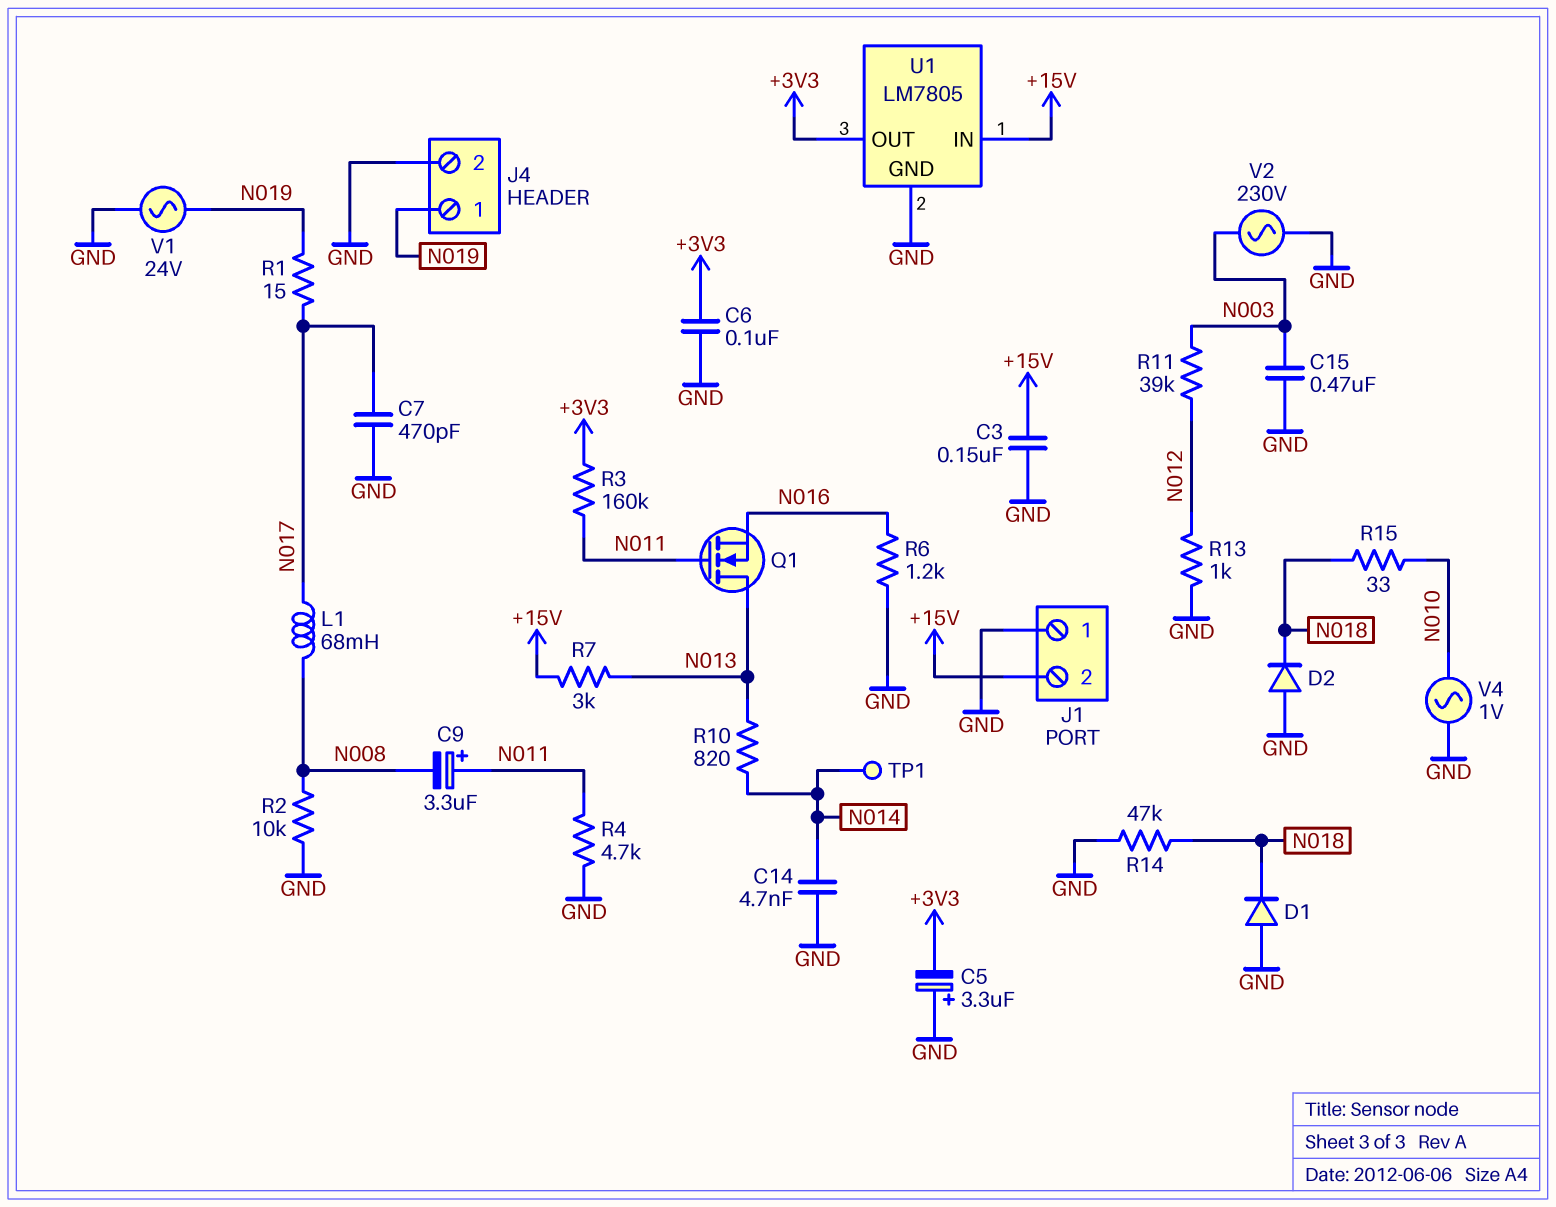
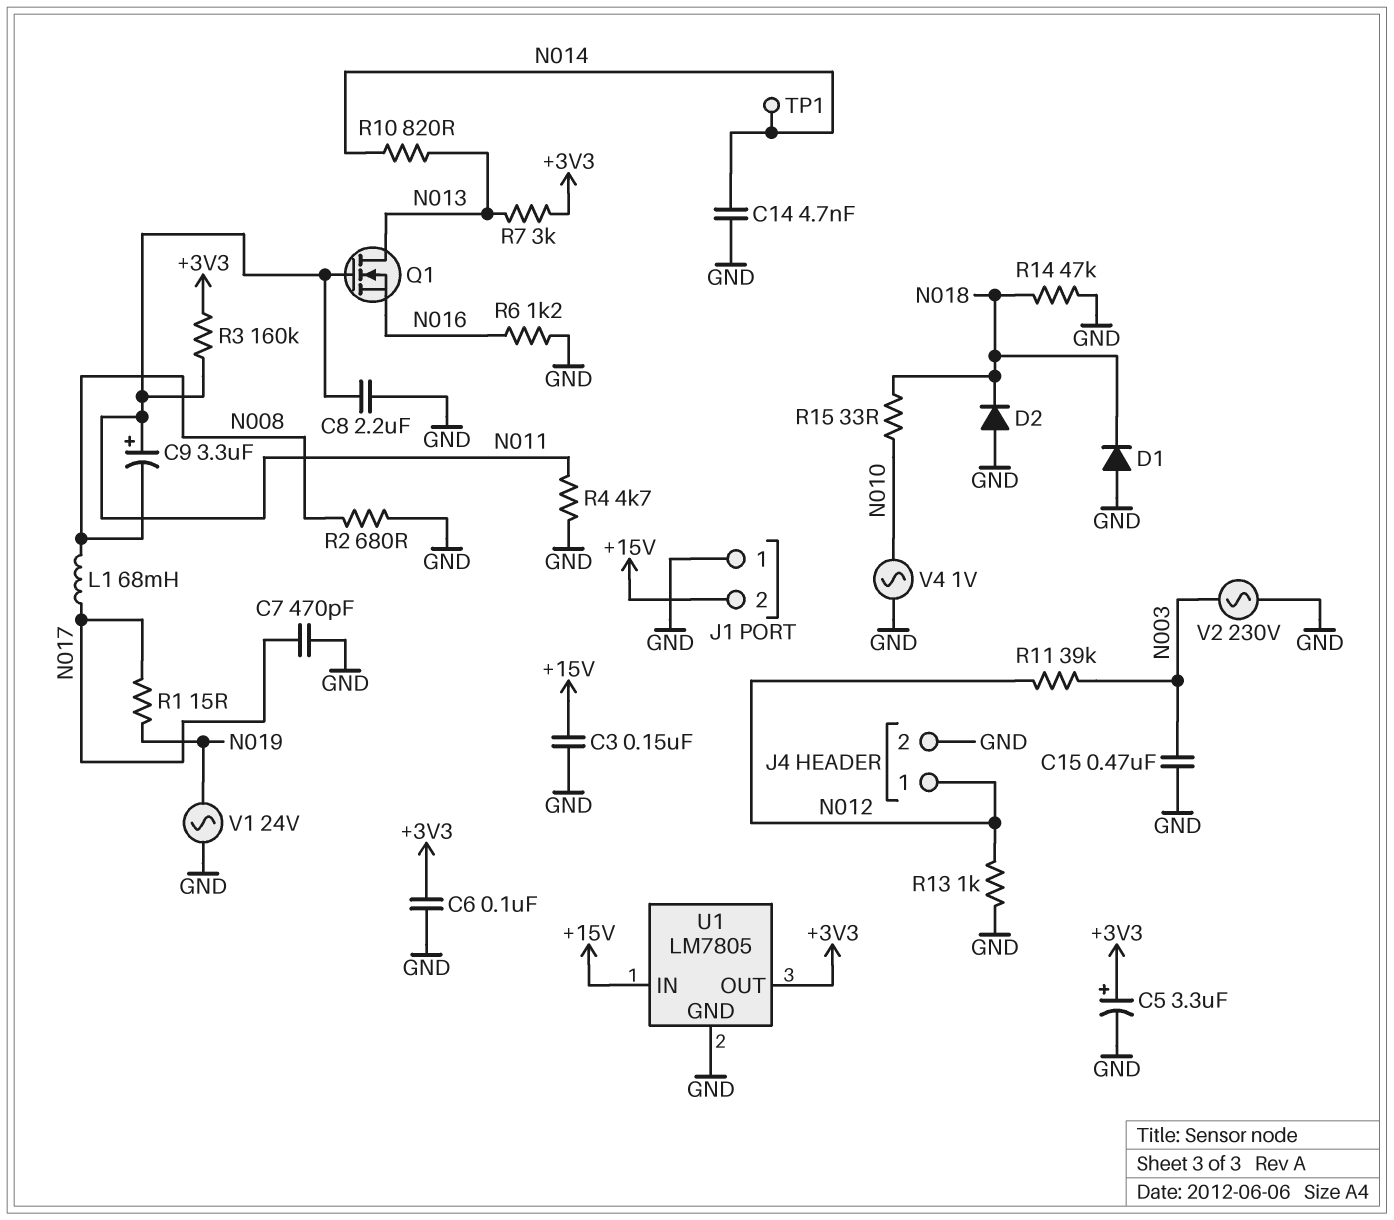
C5: 3.3uF (plus GND, minus +3V3) -> 3.3uF (plus +3V3, minus GND)
C8: none -> 2.2uF (GND, N011)
J4 pin 1: N019 -> N012
R2: 10k (GND, N008) -> 680 (GND, N008)
R7: 3k (+15V, N013) -> 3k (+3V3, N013)

